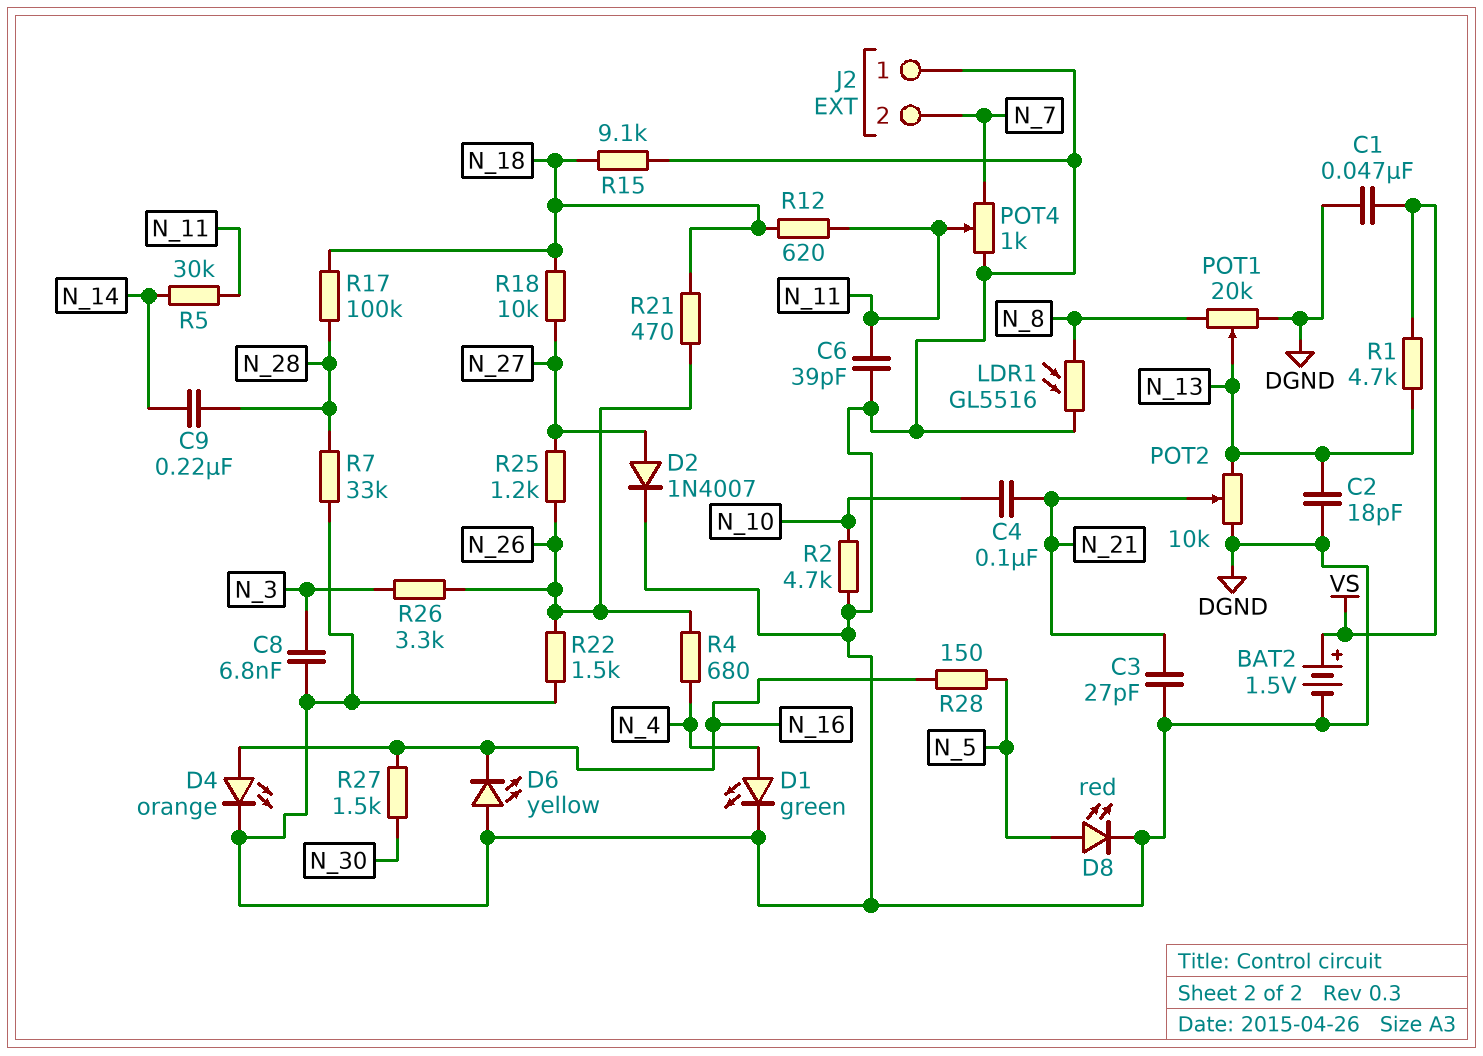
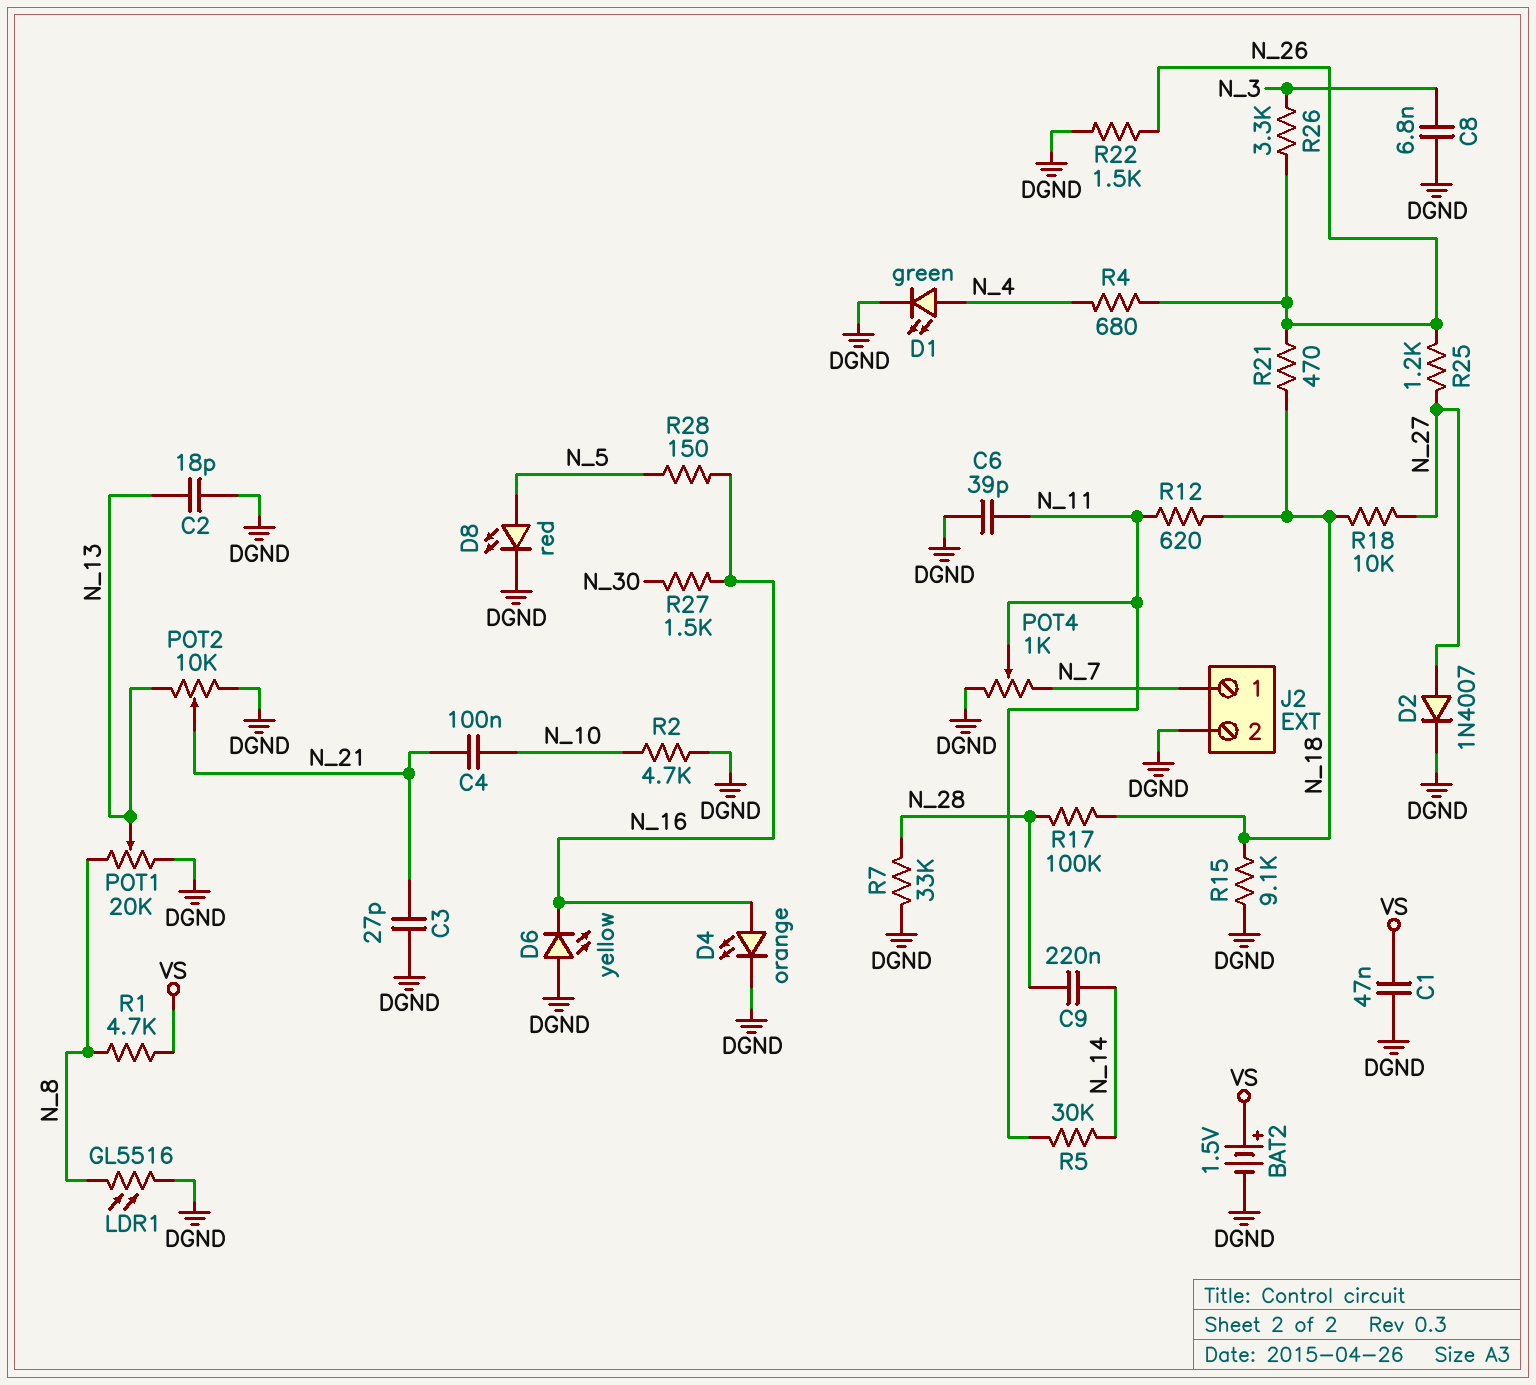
J2 pin 1: DGND -> N_7
J2 pin 2: N_7 -> DGND
R1: 4.7k (N_13, VS) -> 4.7k (N_8, VS)

